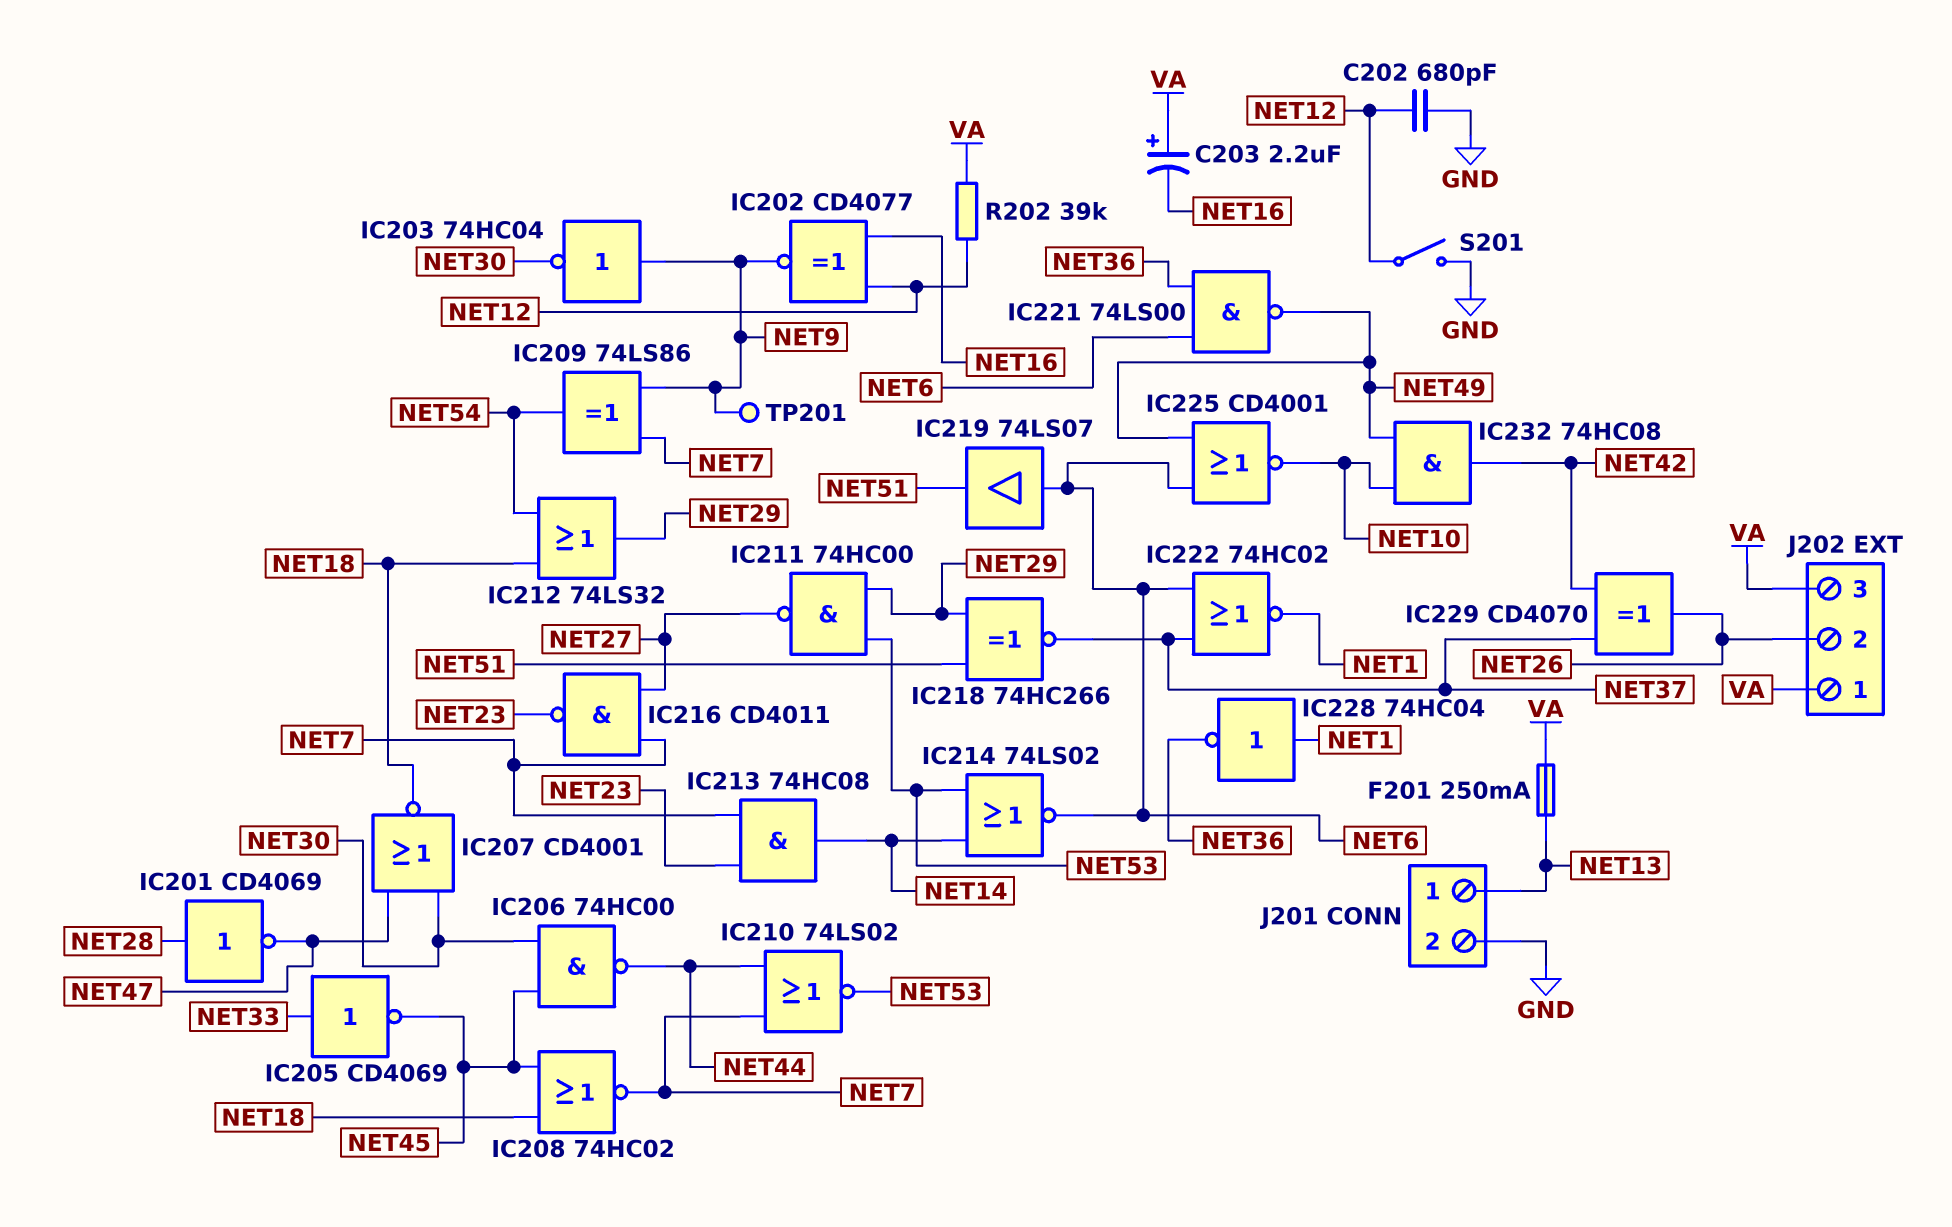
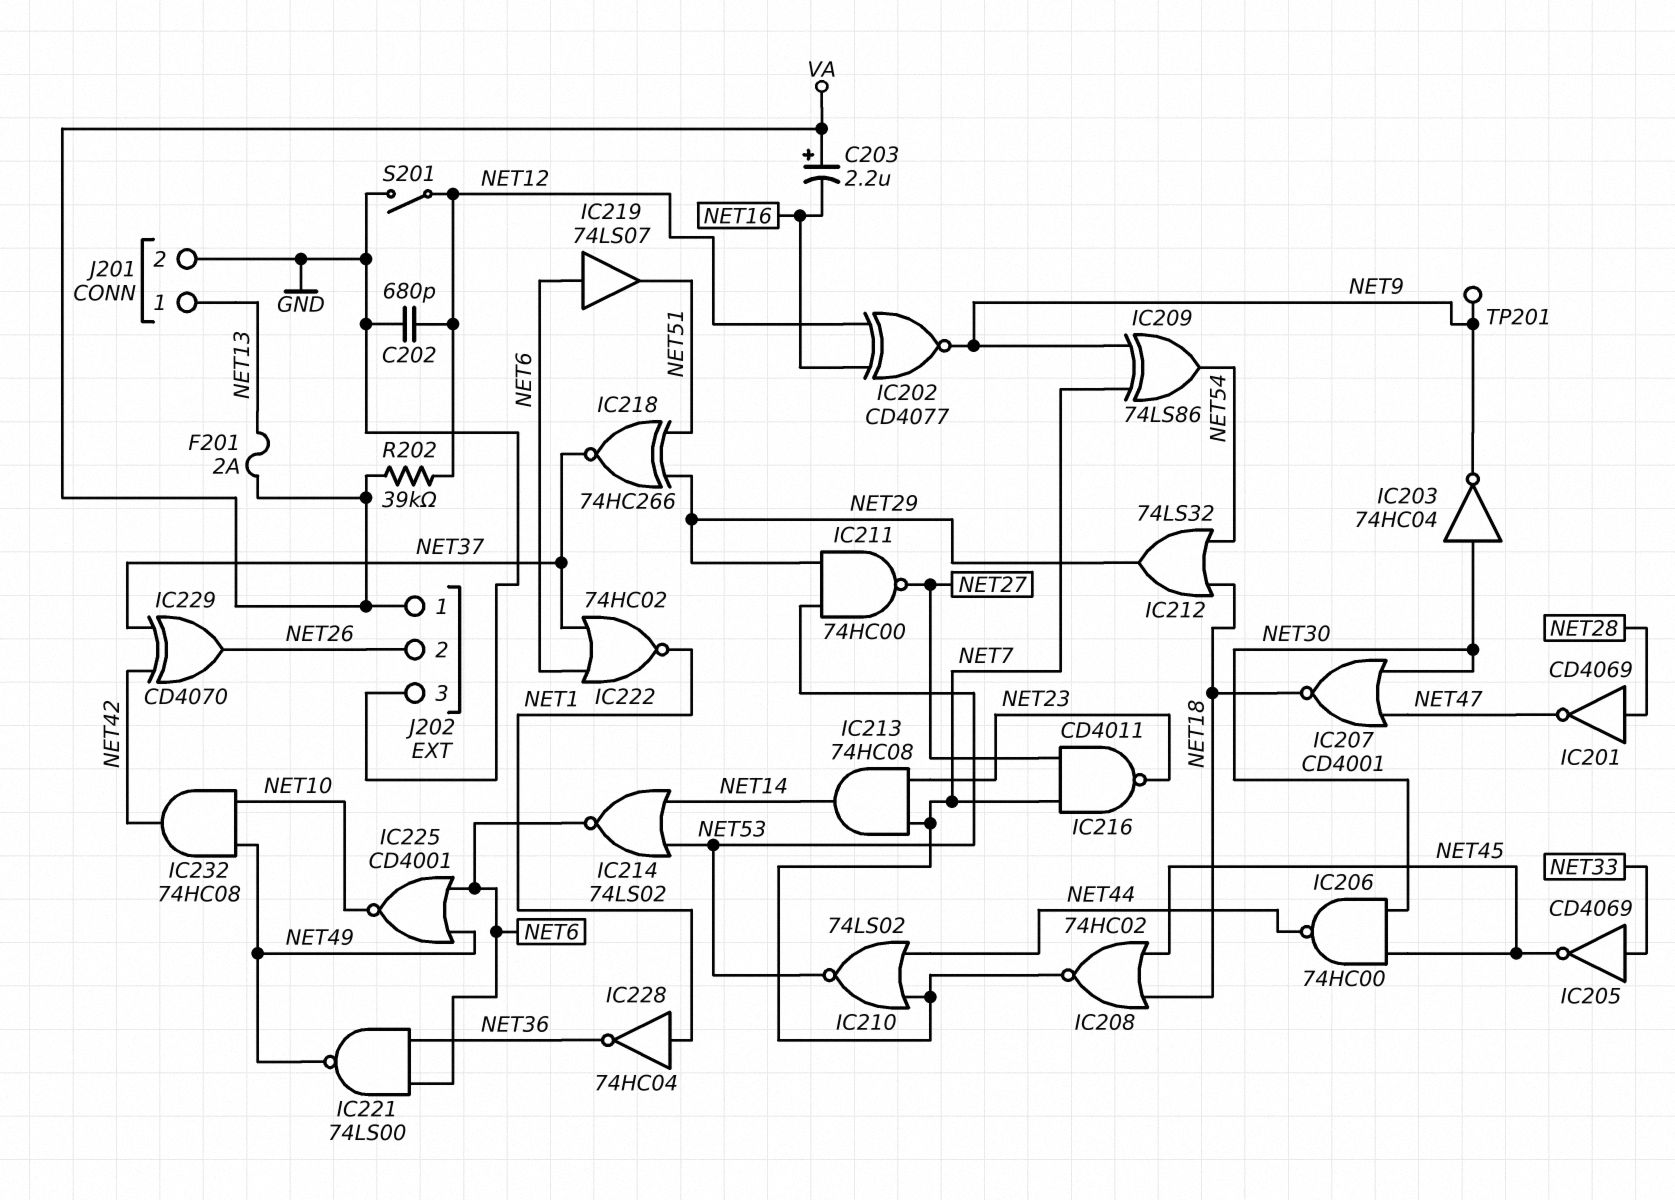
F201: 250mA (NET13, VA) -> 2A (NET13, VA)
IC203: NOT 74HC04 (in NET9, out NET30) -> NOT 74HC04 (in NET30, out NET9)
J202 pin 3: VA -> GND

